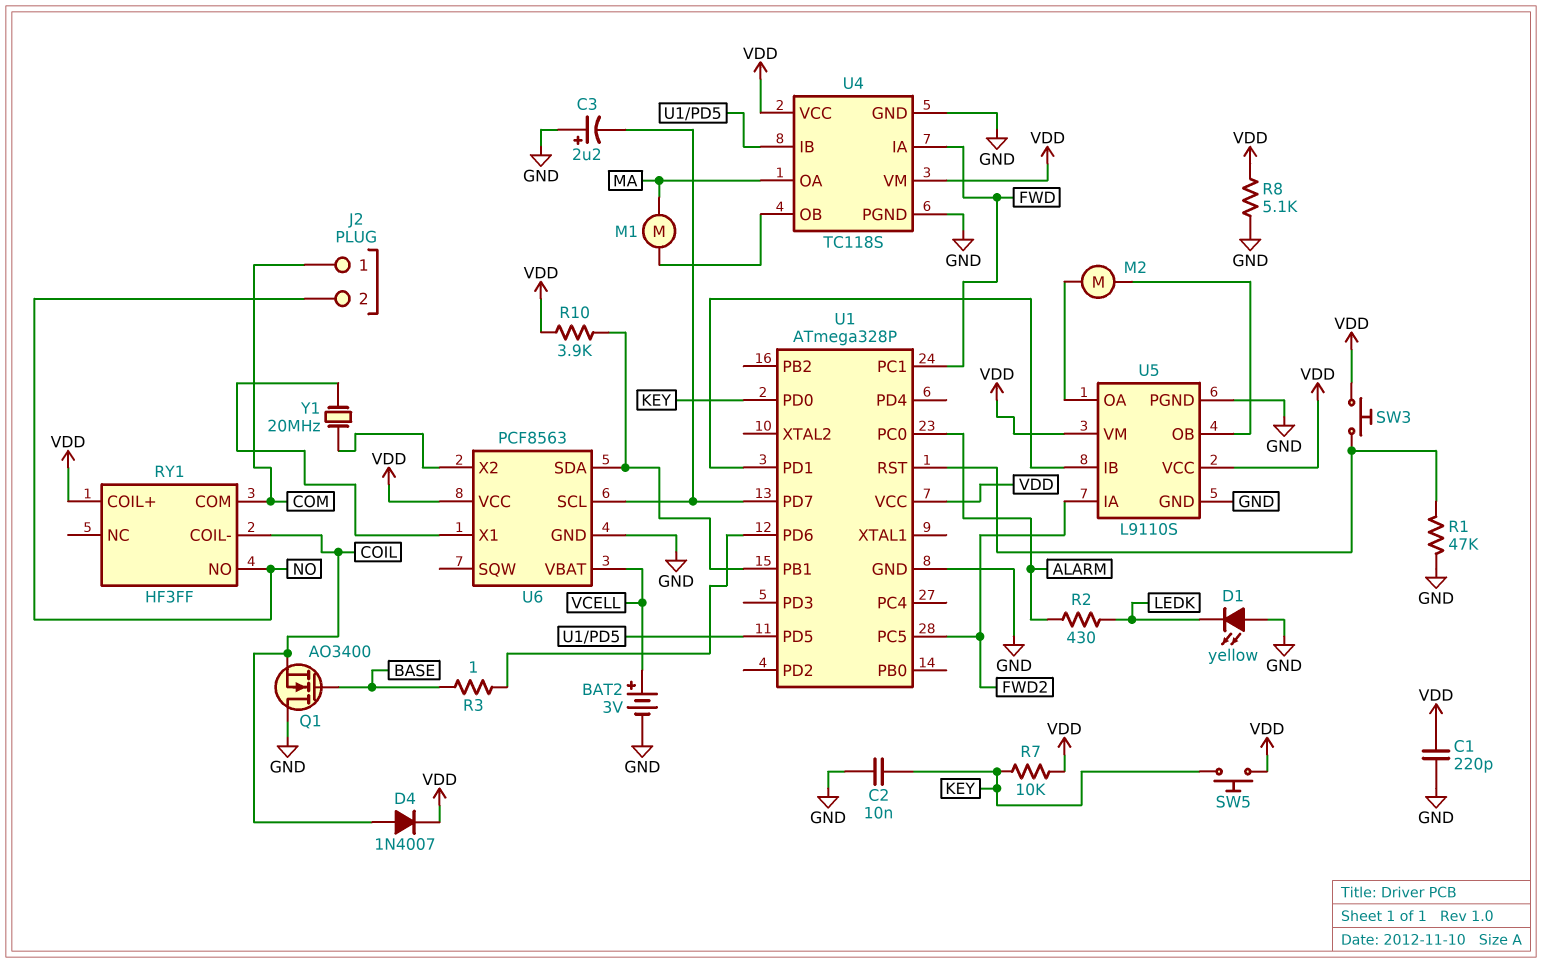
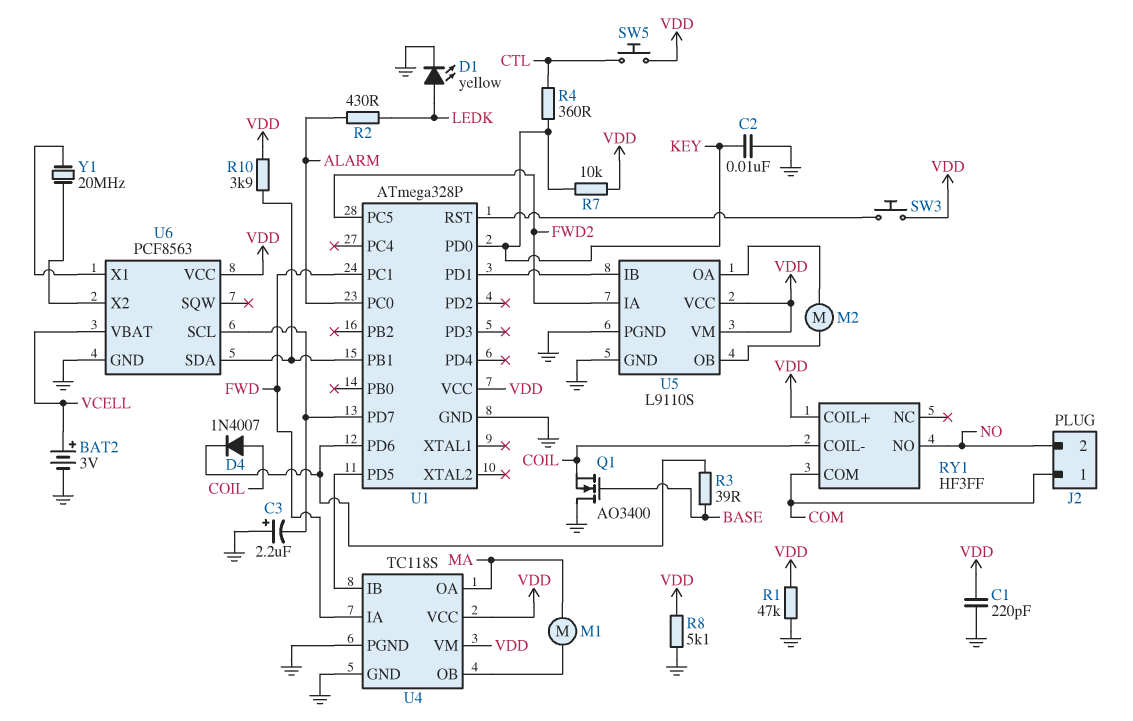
D1: LED yellow (A GND, K LEDK) -> LED yellow (A LEDK, K GND)
D4: diode 1N4007 (A COIL, K VDD) -> diode 1N4007 (A COIL, K U1/PD6)
R1: 47k (GND, U1/RST) -> 47k (GND, VDD)
R3: 1 (BASE, U1/PD6) -> 39 (BASE, U1/PD6)
R4: none -> 360 (CTL, KEY)
SW5: button (KEY, VDD) -> button (CTL, VDD)

